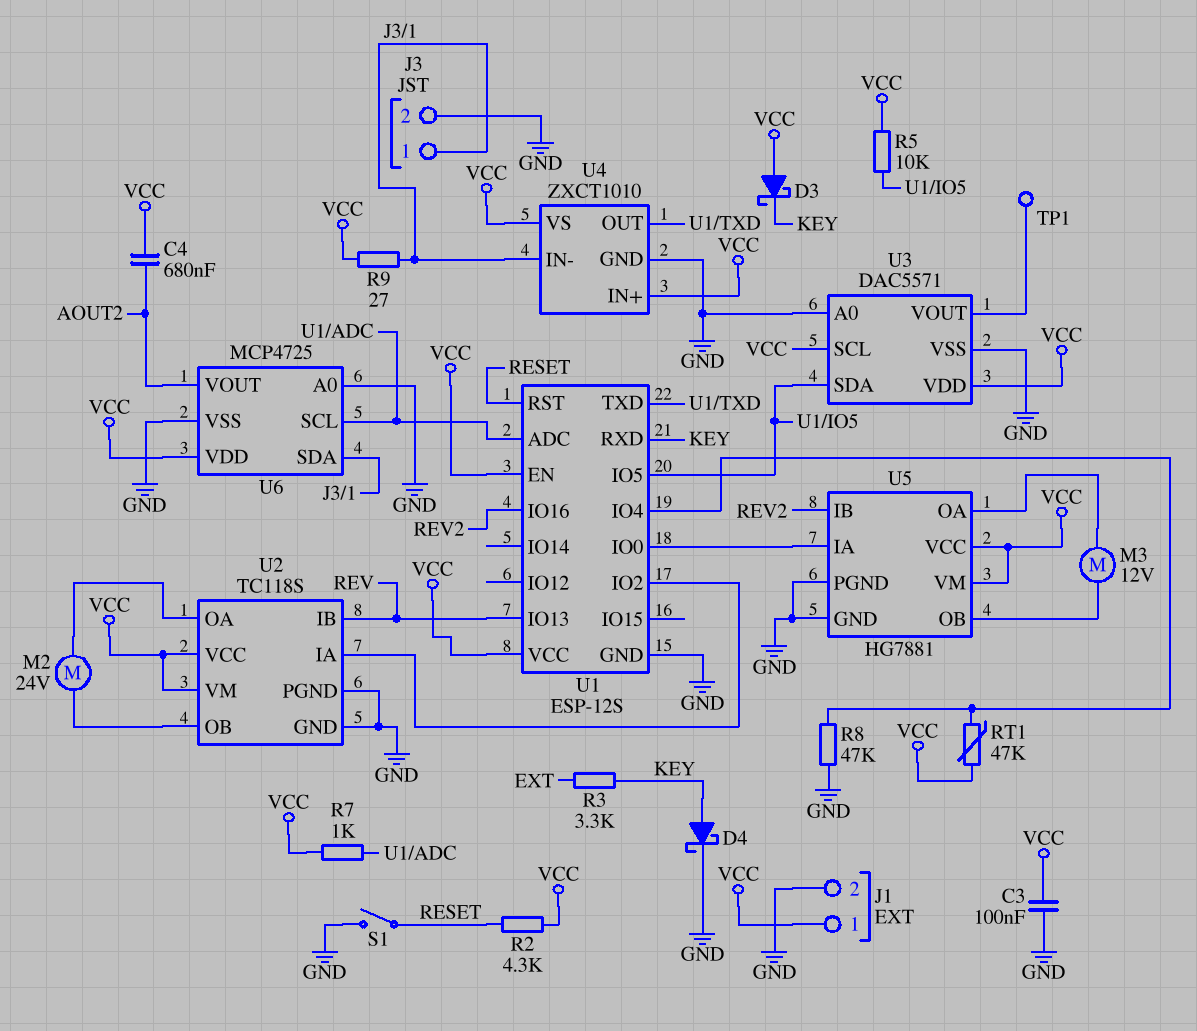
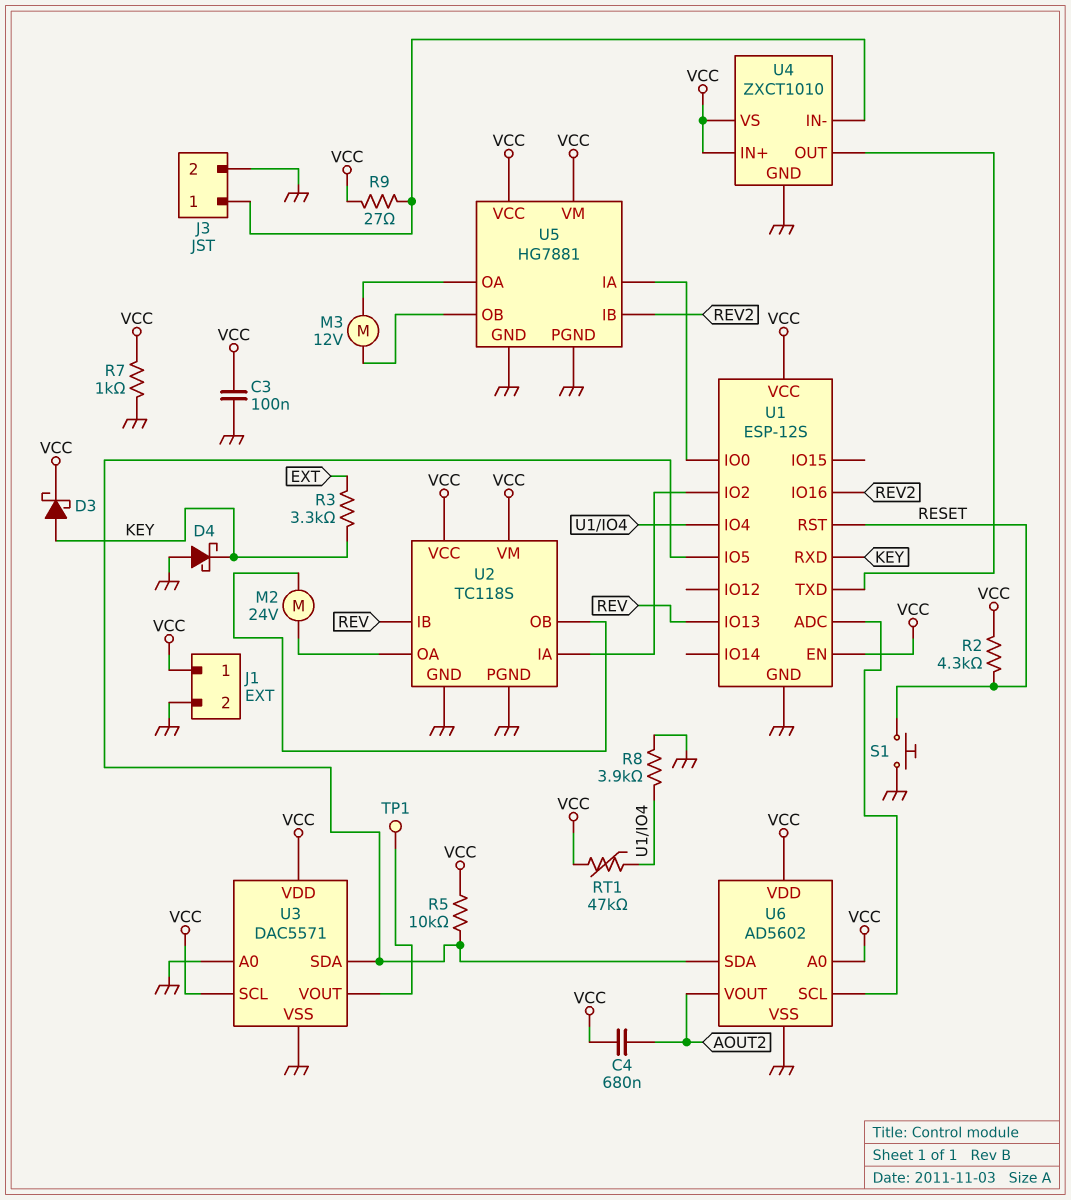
D3: schottky (A VCC, K KEY) -> schottky (A KEY, K VCC)
D4: schottky (A KEY, K GND) -> schottky (A GND, K KEY)
R7: 1k (U1/ADC, VCC) -> 1k (GND, VCC)
R8: 47k (GND, U1/IO4) -> 3.9k (GND, U1/IO4)
S1: switch (GND, RESET) -> button (GND, RESET)
U6: MCP4725 -> AD5602
U6 pin A0: GND -> VCC
U6 pin SDA: J3/1 -> U1/IO5

